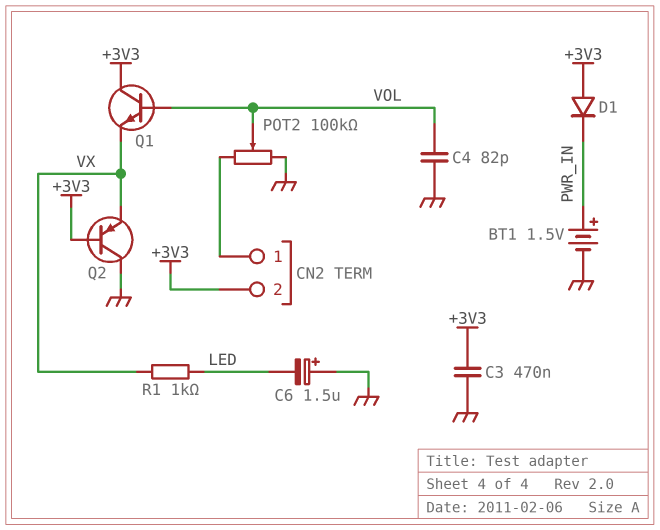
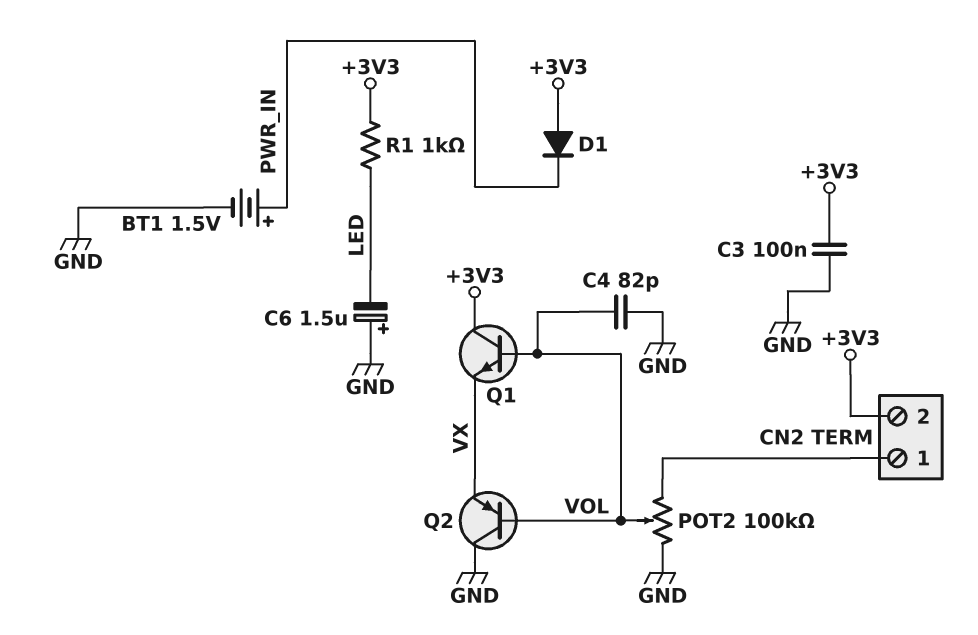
C3: 470nF (+3V3, GND) -> 100nF (+3V3, GND)
Q2: PNP (B +3V3, C GND, E VX) -> PNP (B VOL, C GND, E VX)
R1: 1k (LED, VX) -> 1k (+3V3, LED)

